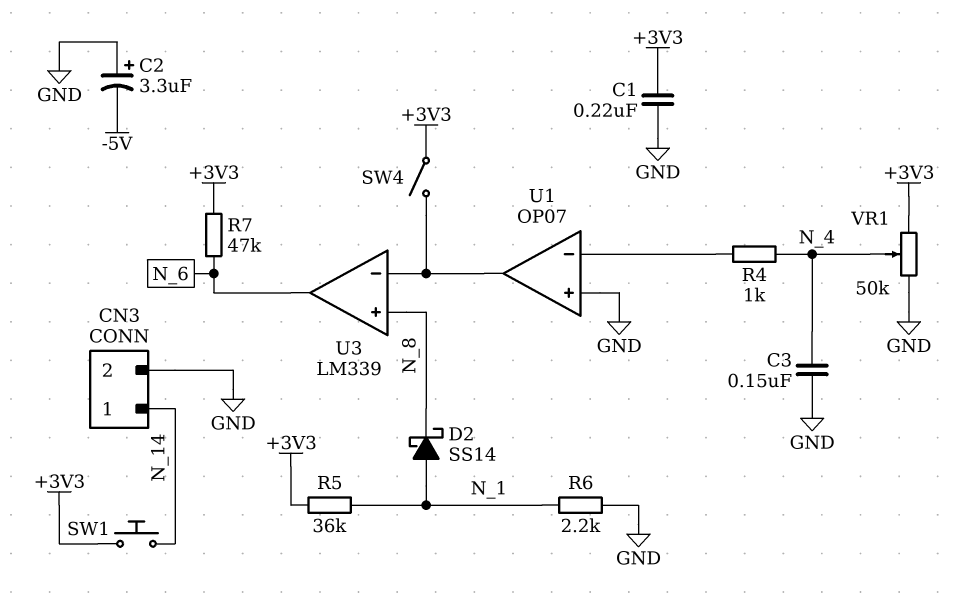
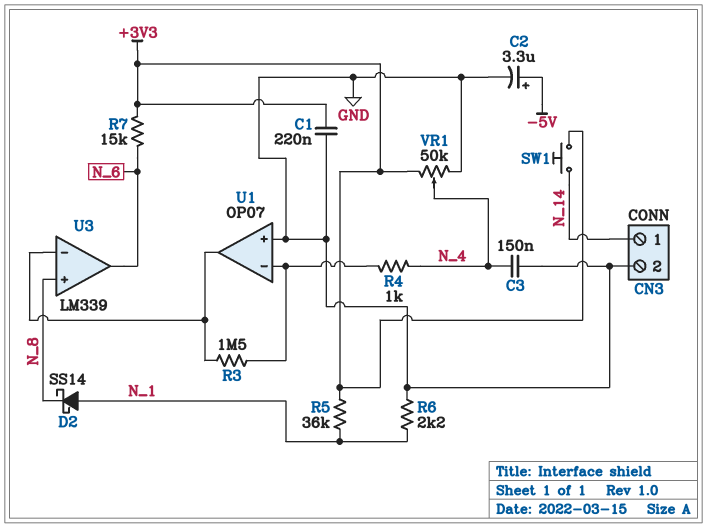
C2: 3.3uF (plus GND, minus -5V) -> 3.3uF (plus -5V, minus GND)
R3: none -> 1.5M (U1/in-, U1/out)
R7: 47k (+3V3, N_6) -> 15k (+3V3, N_6)
SW4: switch (+3V3, U1/out) -> none

